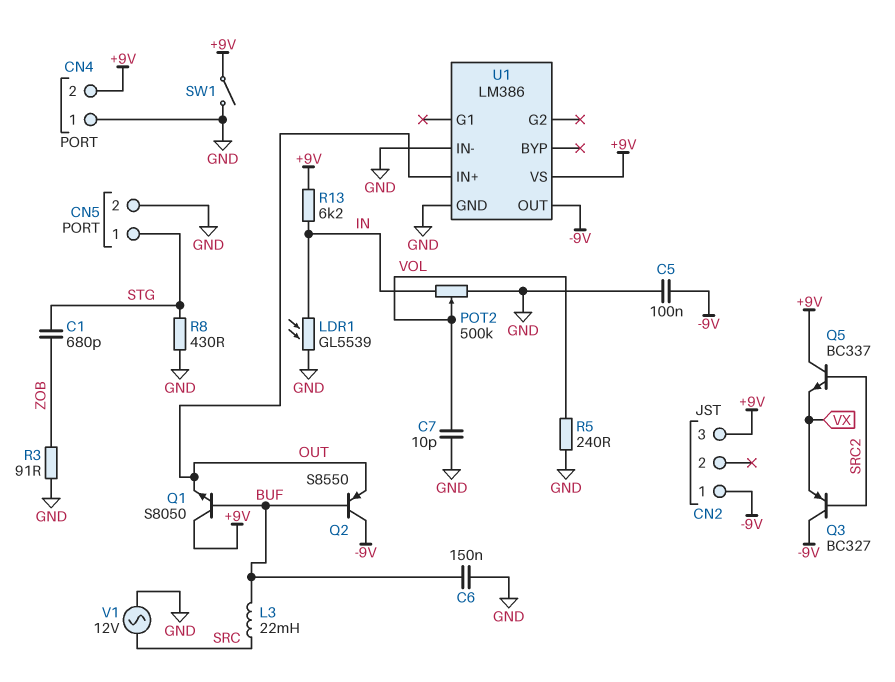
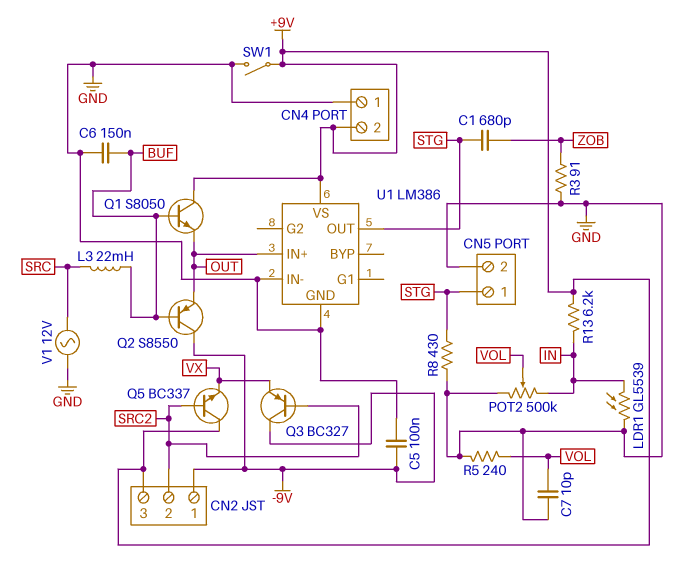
CN2 pin 2: none -> SRC2
U1 pin OUT: -9V -> STG

